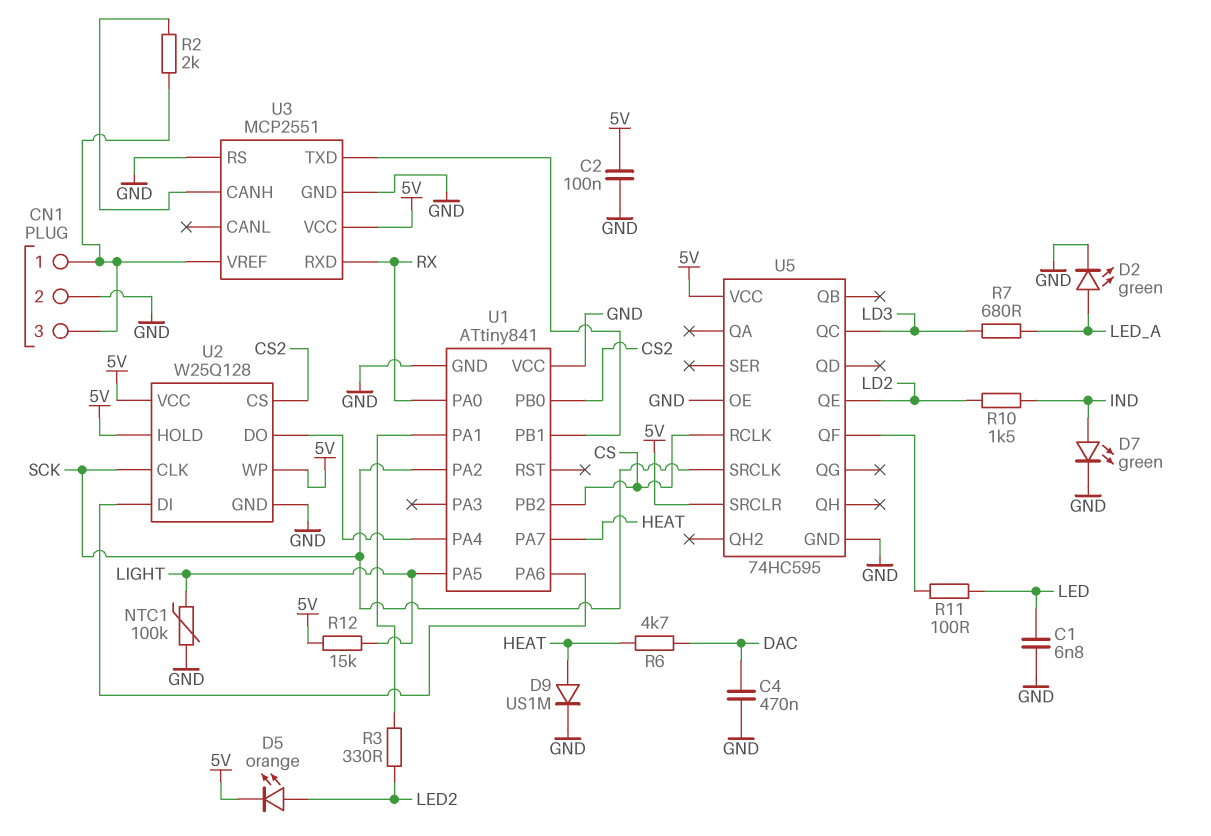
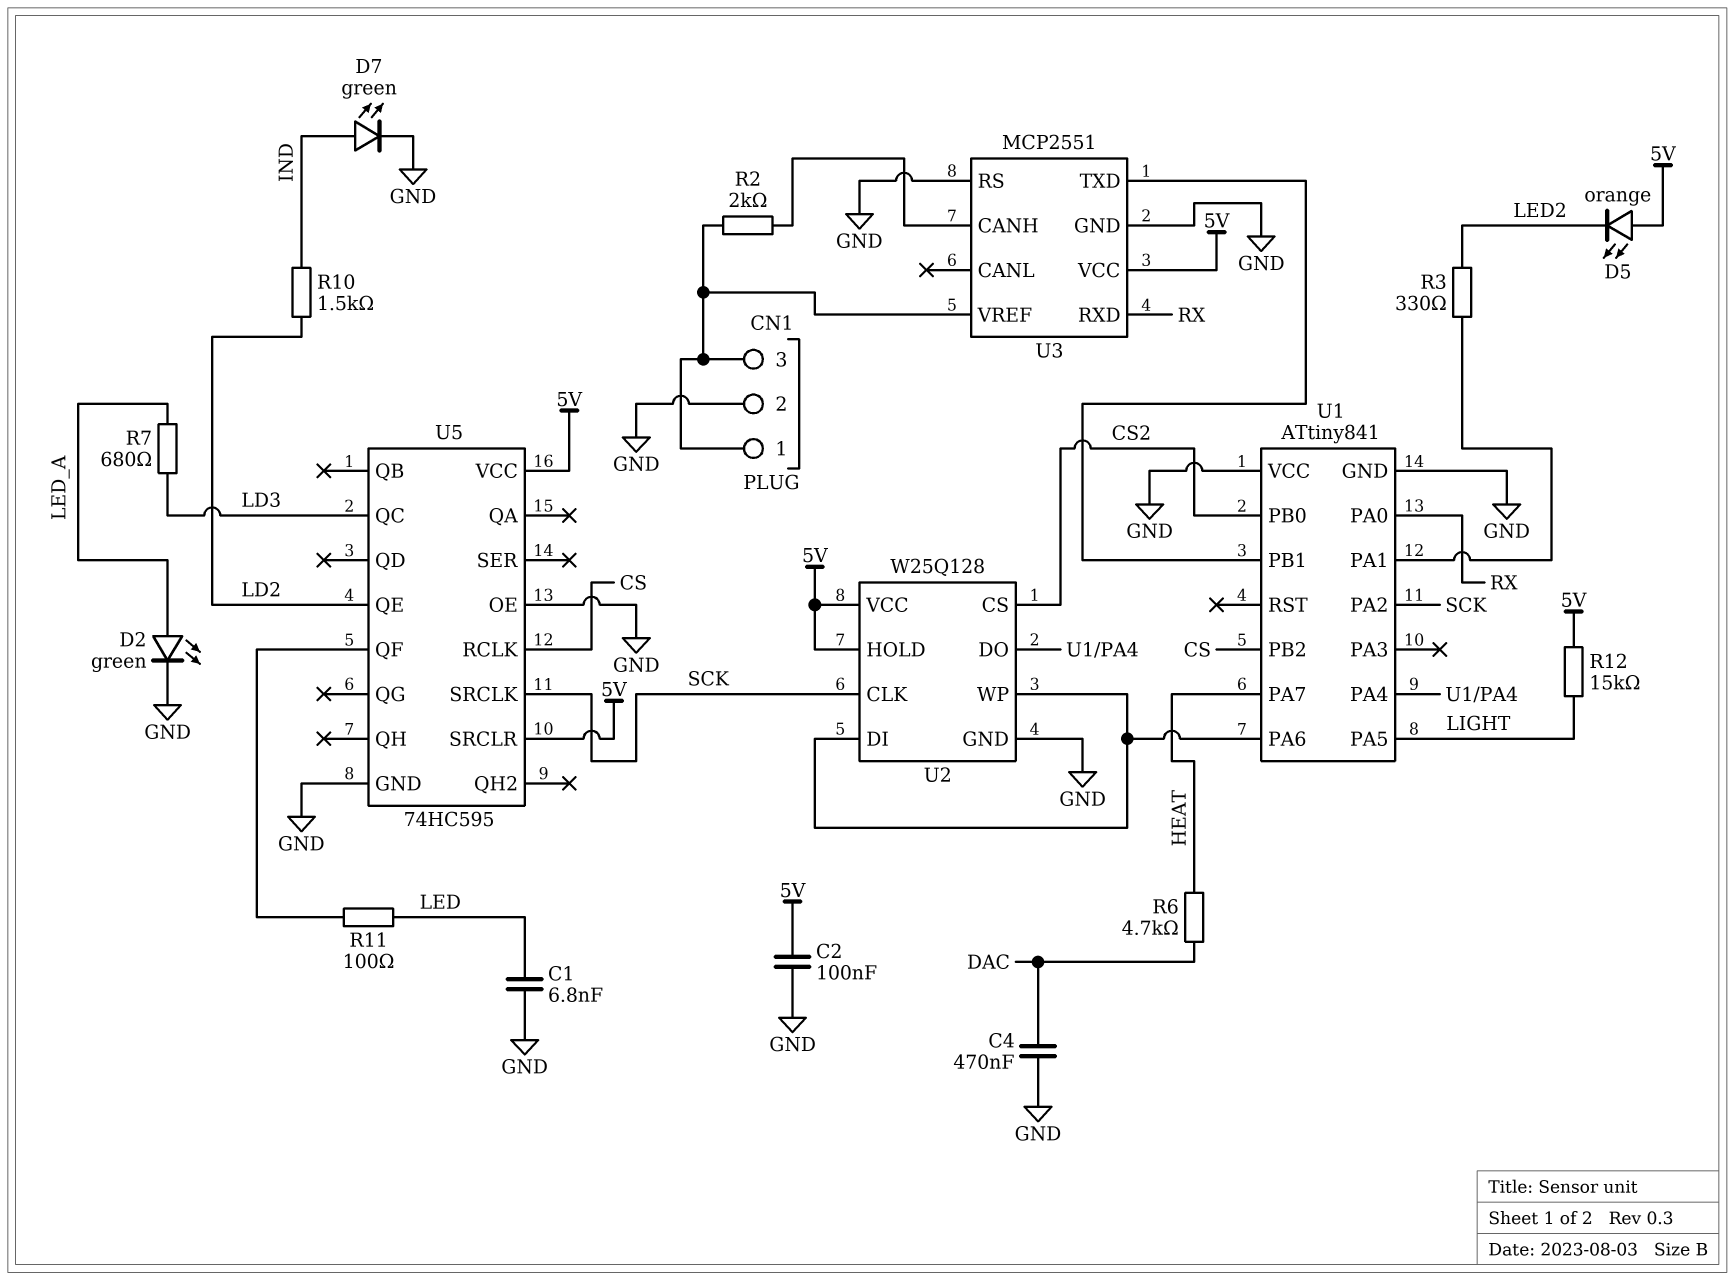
D5: LED orange (A LED2, K 5V) -> LED orange (A 5V, K LED2)
D9: diode US1M (A HEAT, K GND) -> none
NTC1: 100k (GND, LIGHT) -> none
U2 pin WP: 5V -> U1/PA6

